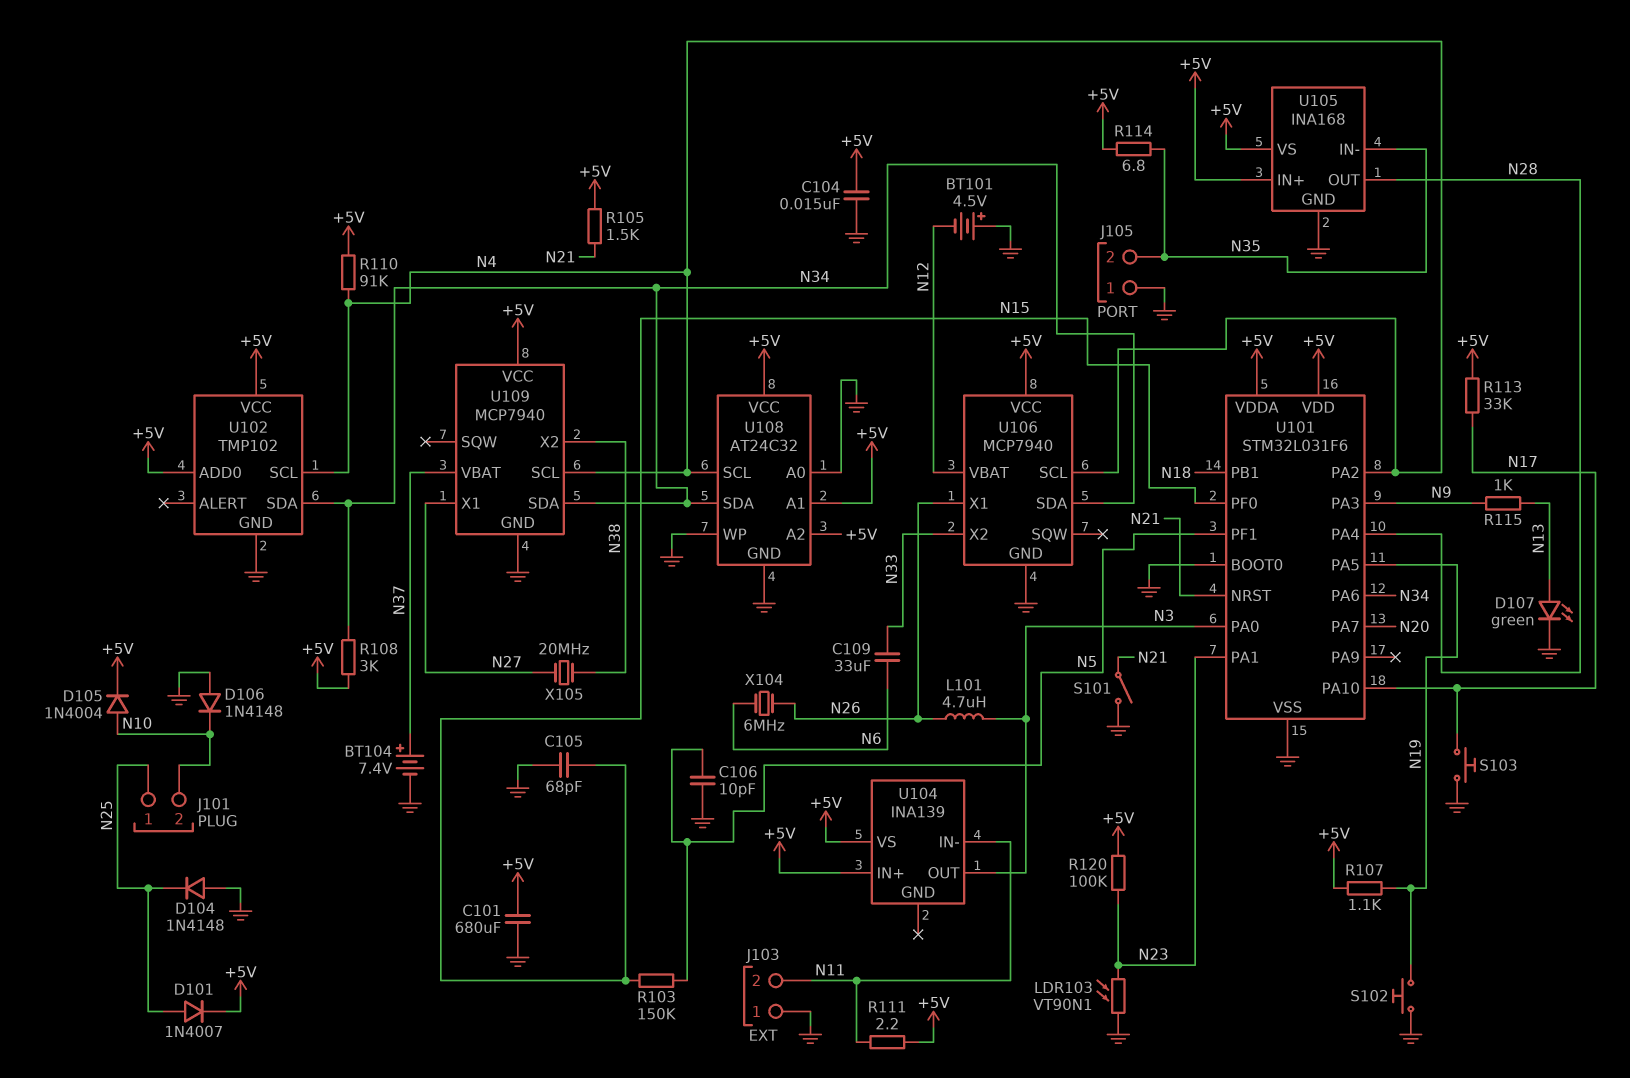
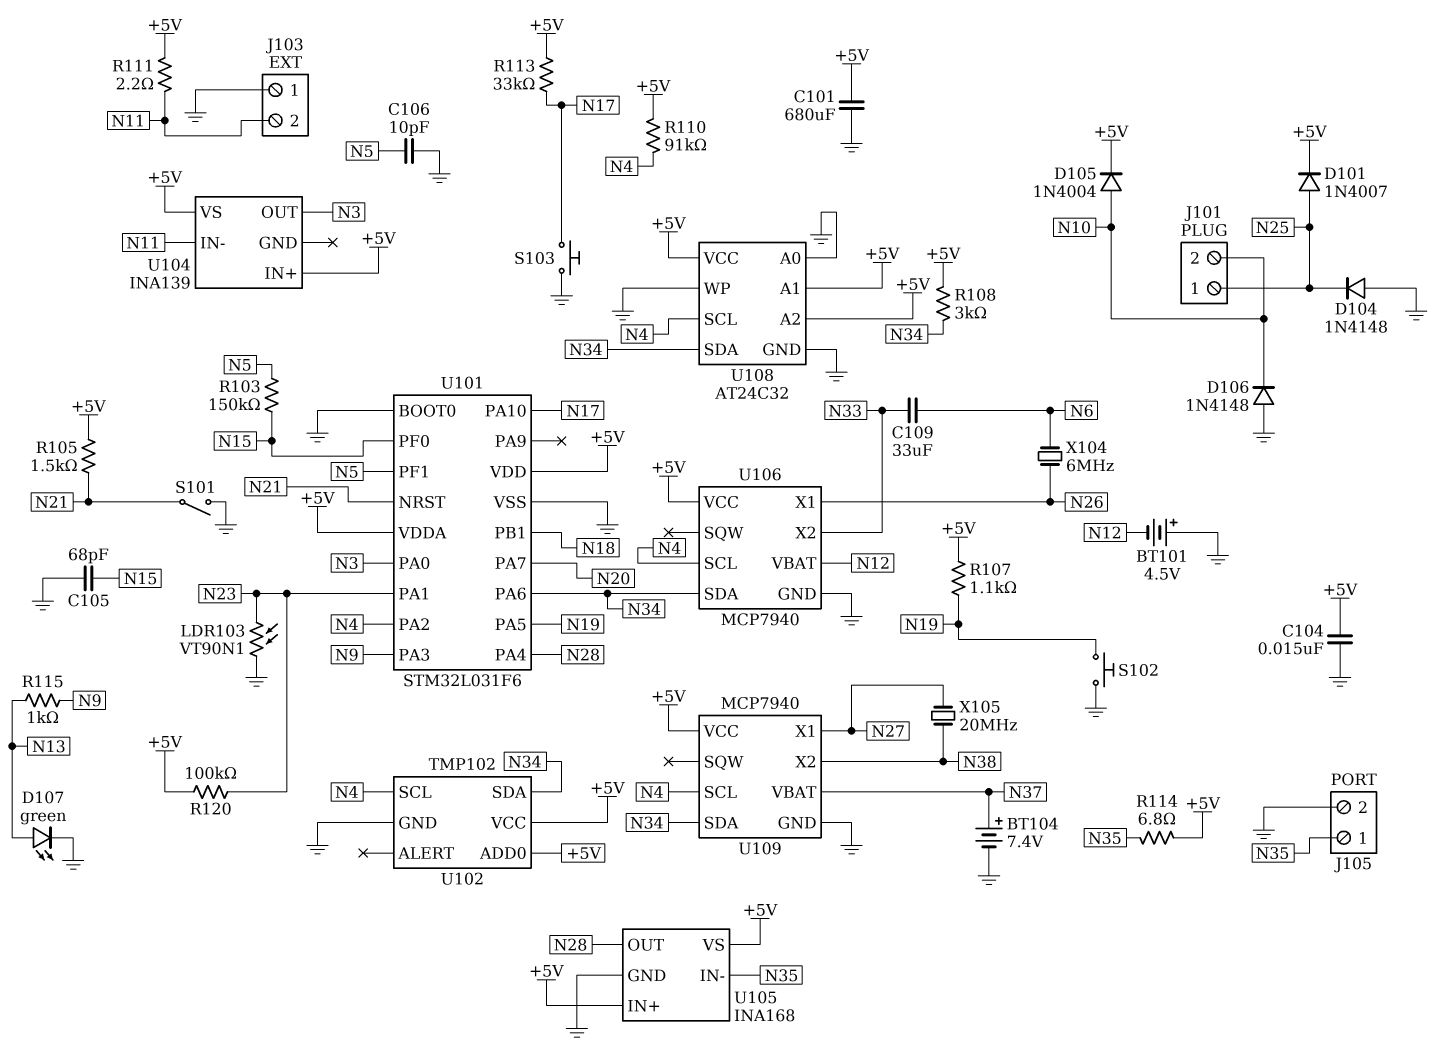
J105 pin 1: GND -> N35
J105 pin 2: N35 -> GND
L101: 4.7uH (N3, N26) -> none

